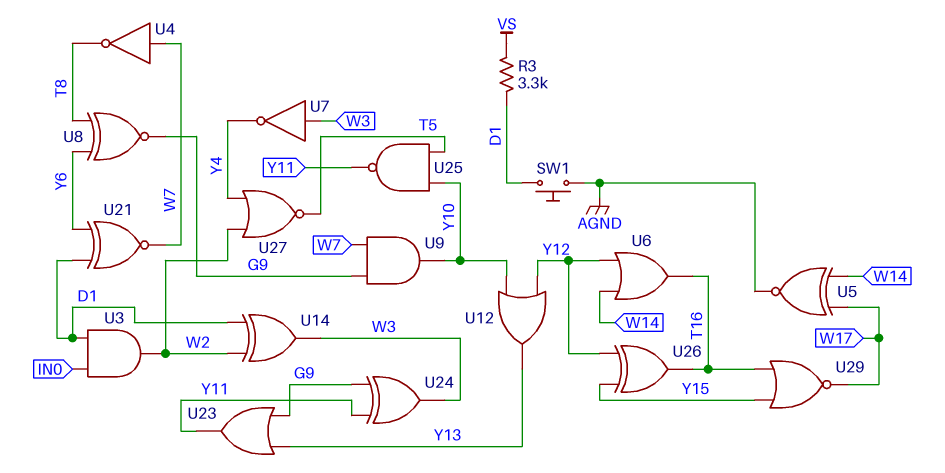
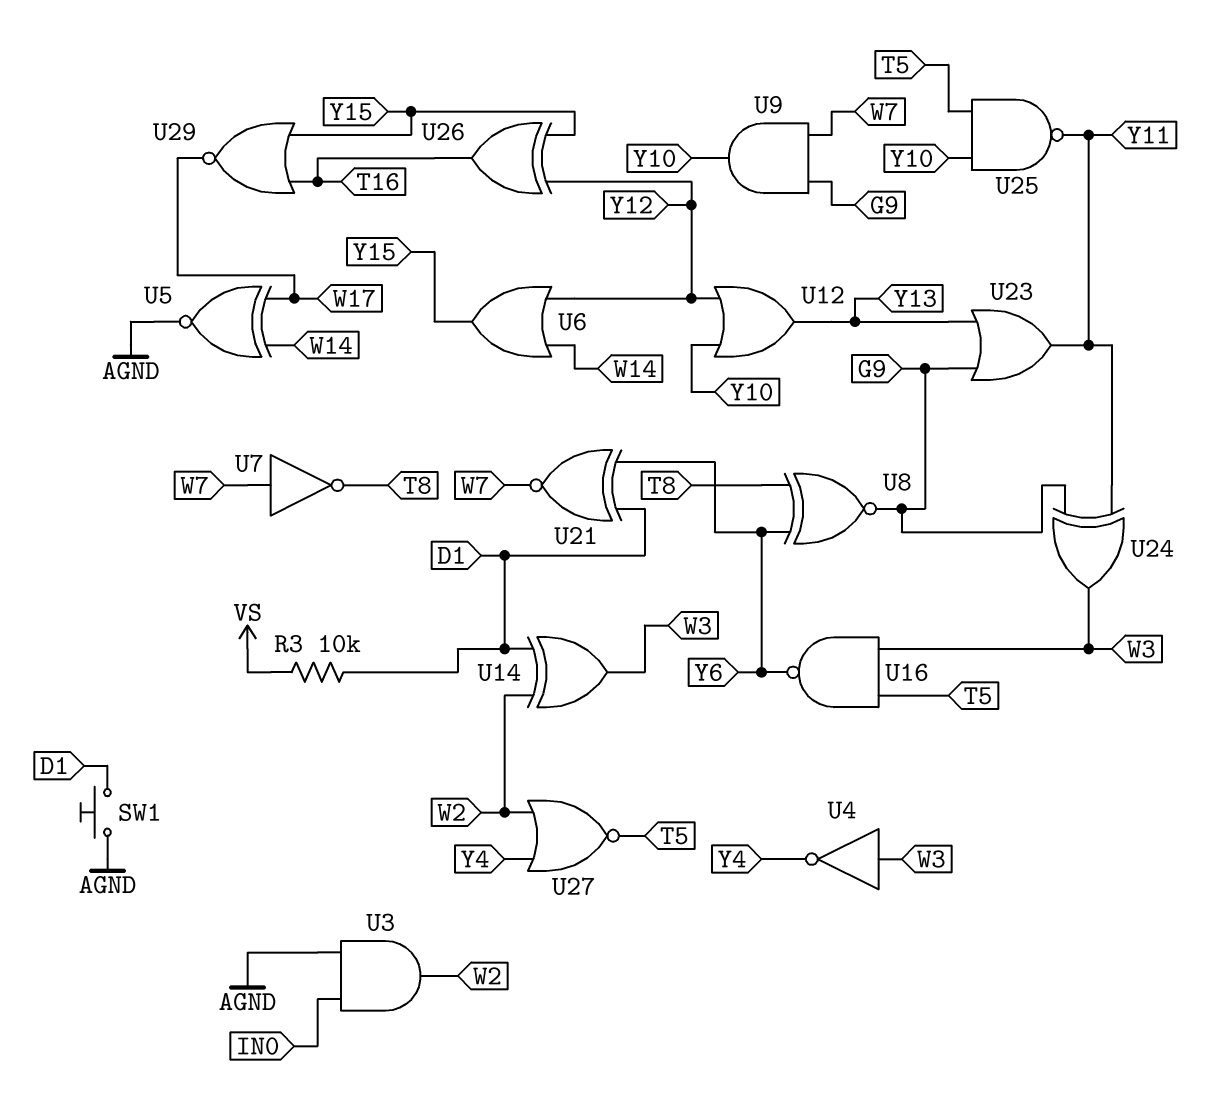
R3: 3.3k (D1, VS) -> 10k (D1, VS)
U3: AND (in D1, in IN0, out W2) -> AND (in AGND, in IN0, out W2)
U4: NOT (in W7, out T8) -> NOT (in W3, out Y4)
U6: OR (in W14, in Y12, out T16) -> OR (in W14, in Y12, out Y15)
U7: NOT (in W3, out Y4) -> NOT (in W7, out T8)
U16: none -> NAND (in T5, in W3, out Y6)

